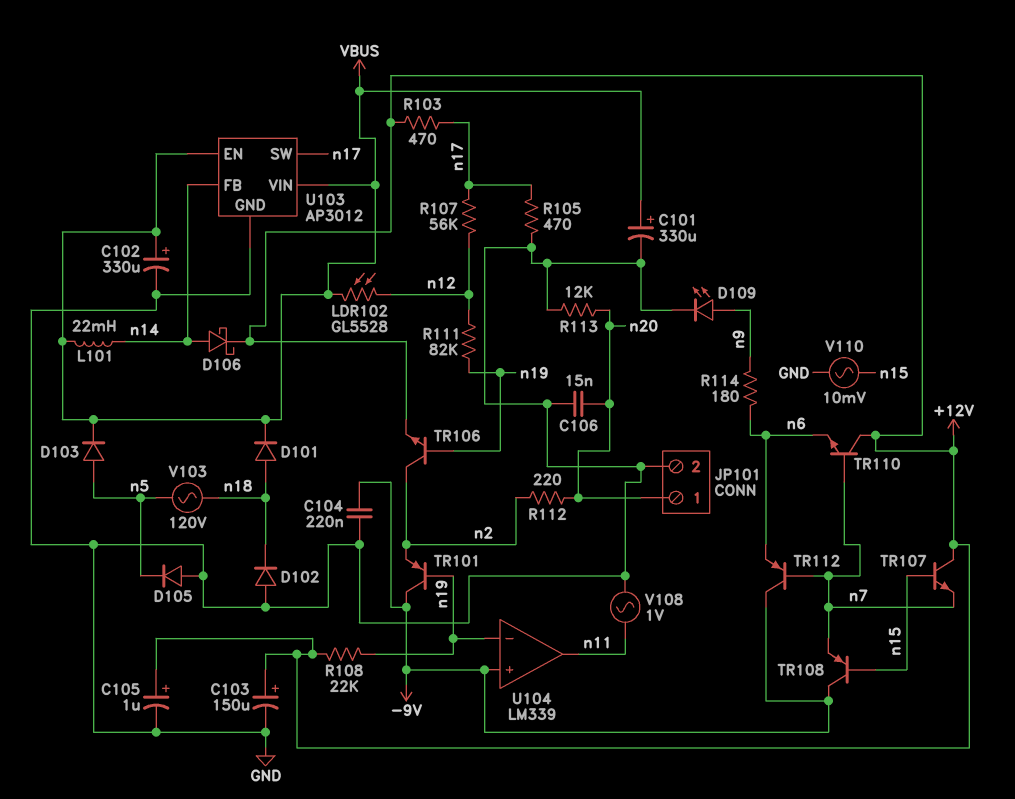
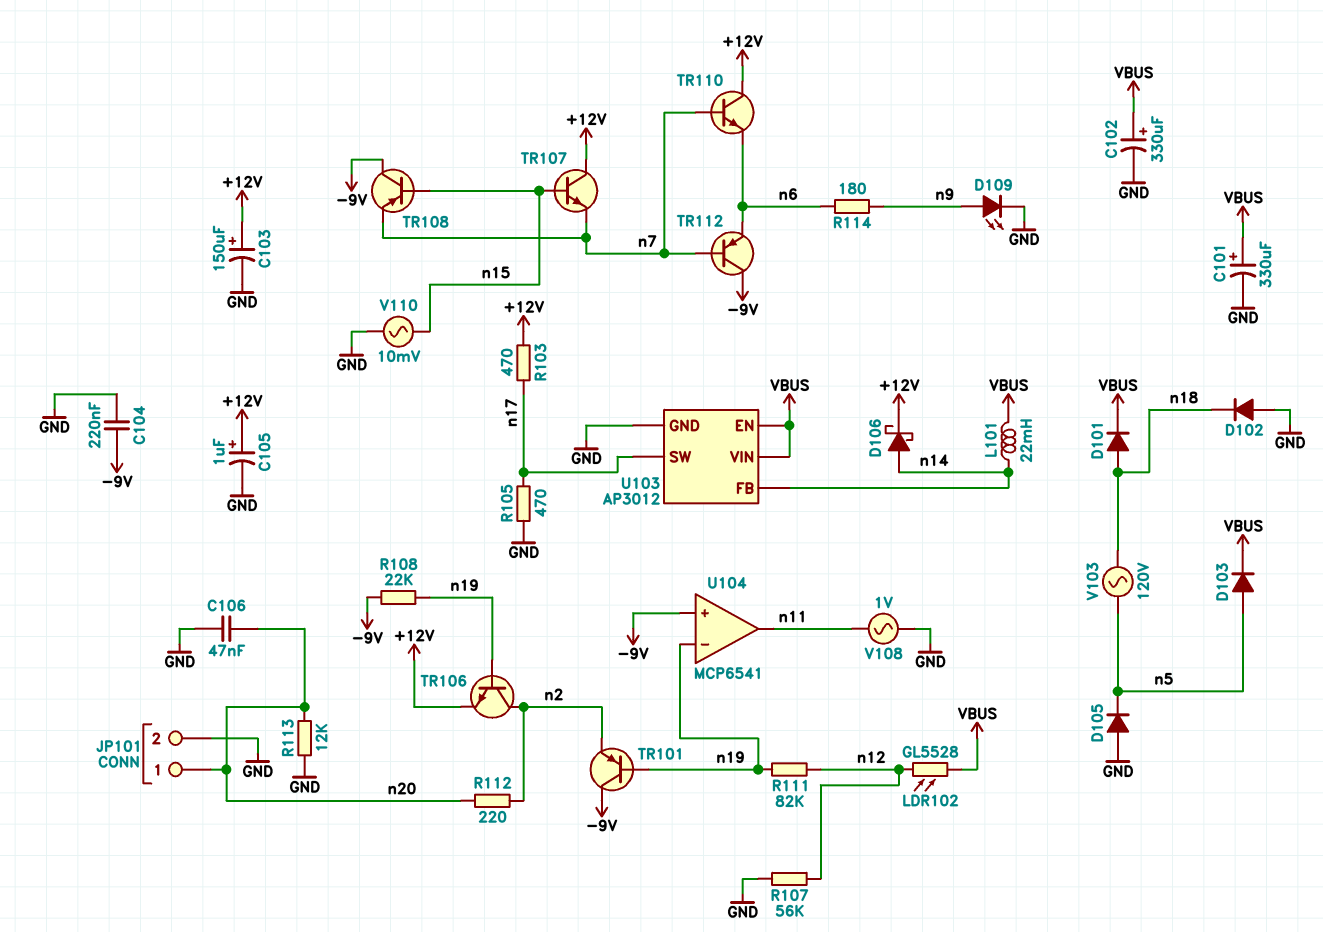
C106: 15nF (GND, n20) -> 47nF (GND, n20)
R107: 56k (n12, n17) -> 56k (GND, n12)
R108: 22k (+12V, n19) -> 22k (-9V, n19)
U104: LM339 -> MCP6541

